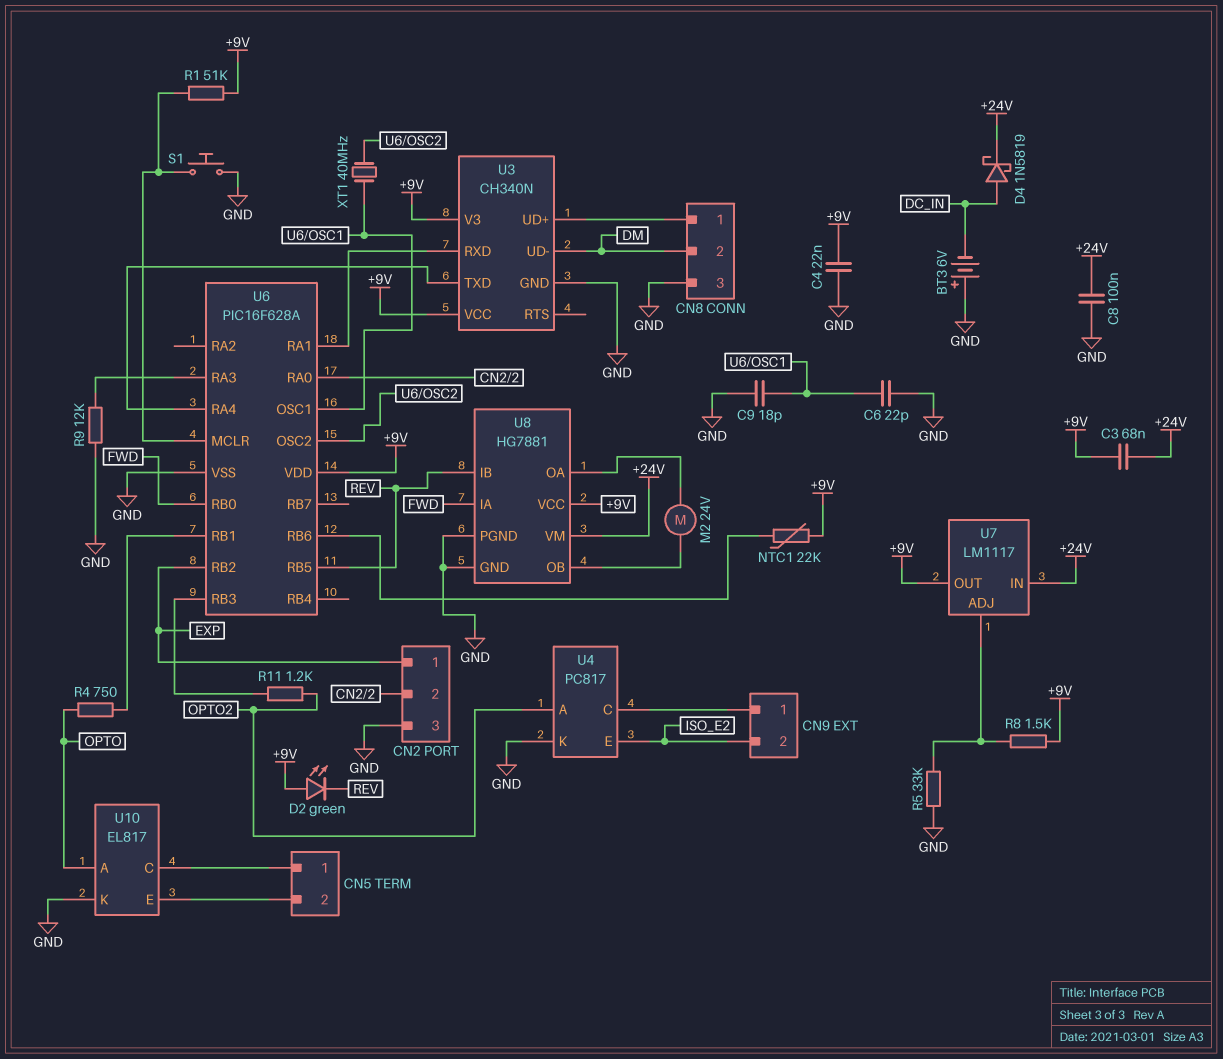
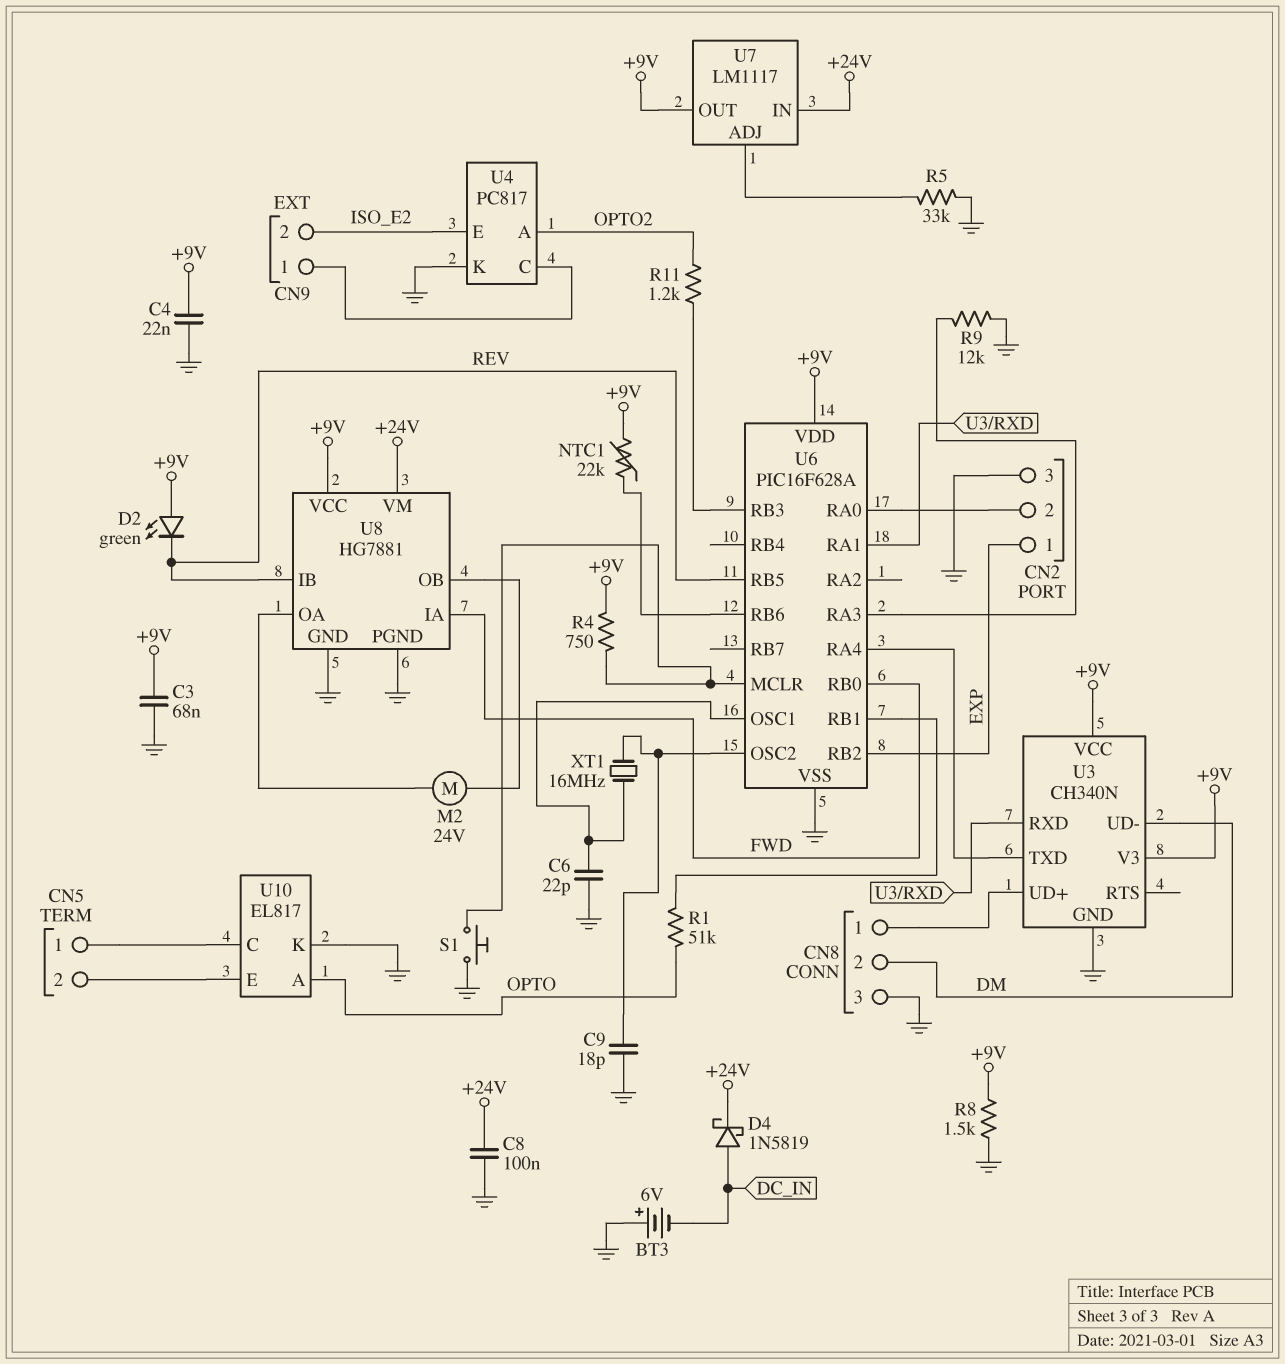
C3: 68nF (+9V, +24V) -> 68nF (+9V, GND)
C9: 18pF (GND, U6/OSC1) -> 18pF (GND, U6/OSC2)
R1: 51k (+9V, U6/MCLR) -> 51k (OPTO, U6/RB1)
R4: 750 (OPTO, U6/RB1) -> 750 (+9V, U6/MCLR)
R8: 1.5k (+9V, U7/ADJ) -> 1.5k (+9V, GND)
XT1: 40MHz (U6/OSC1, U6/OSC2) -> 16MHz (U6/OSC1, U6/OSC2)

